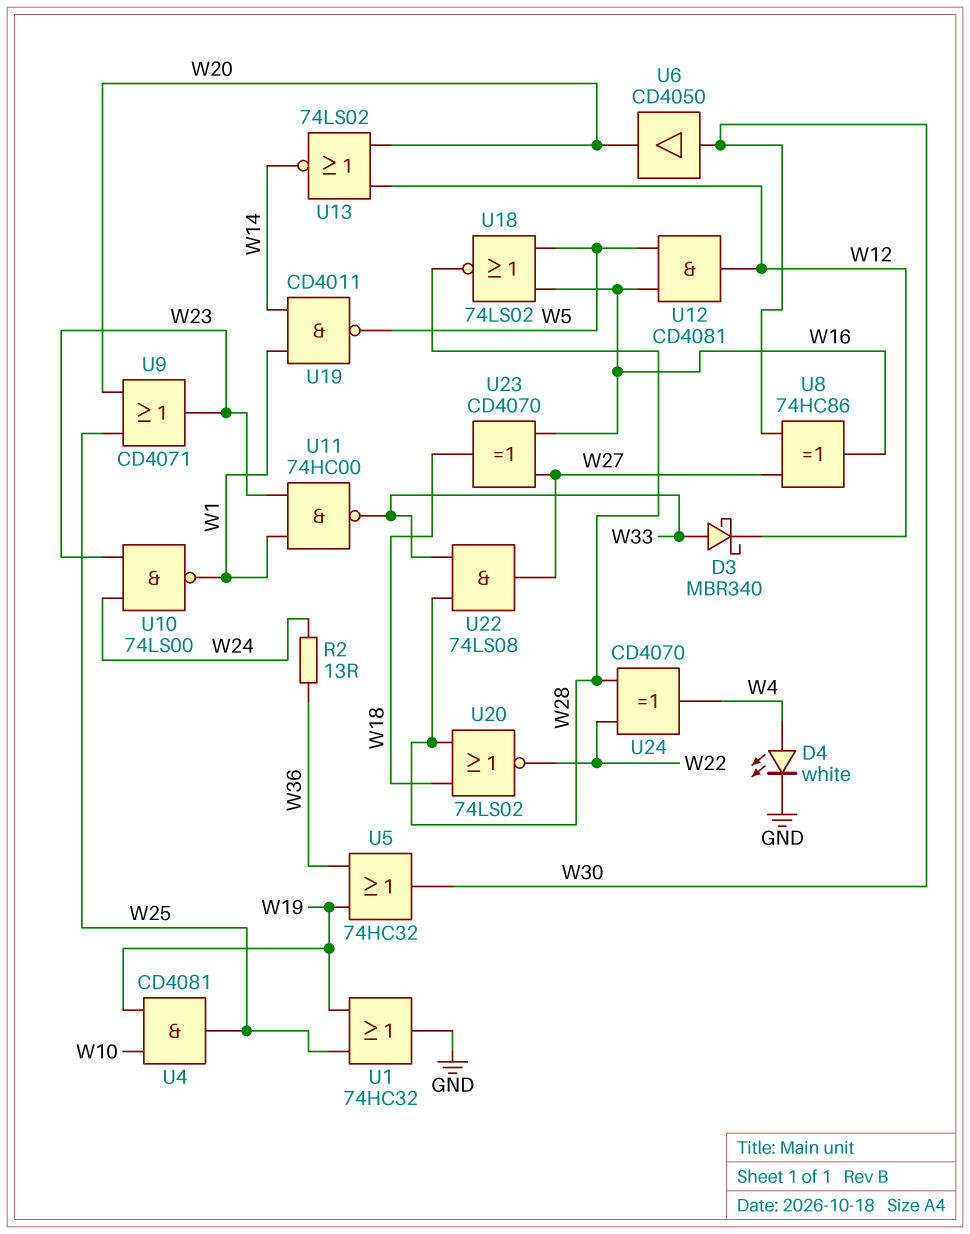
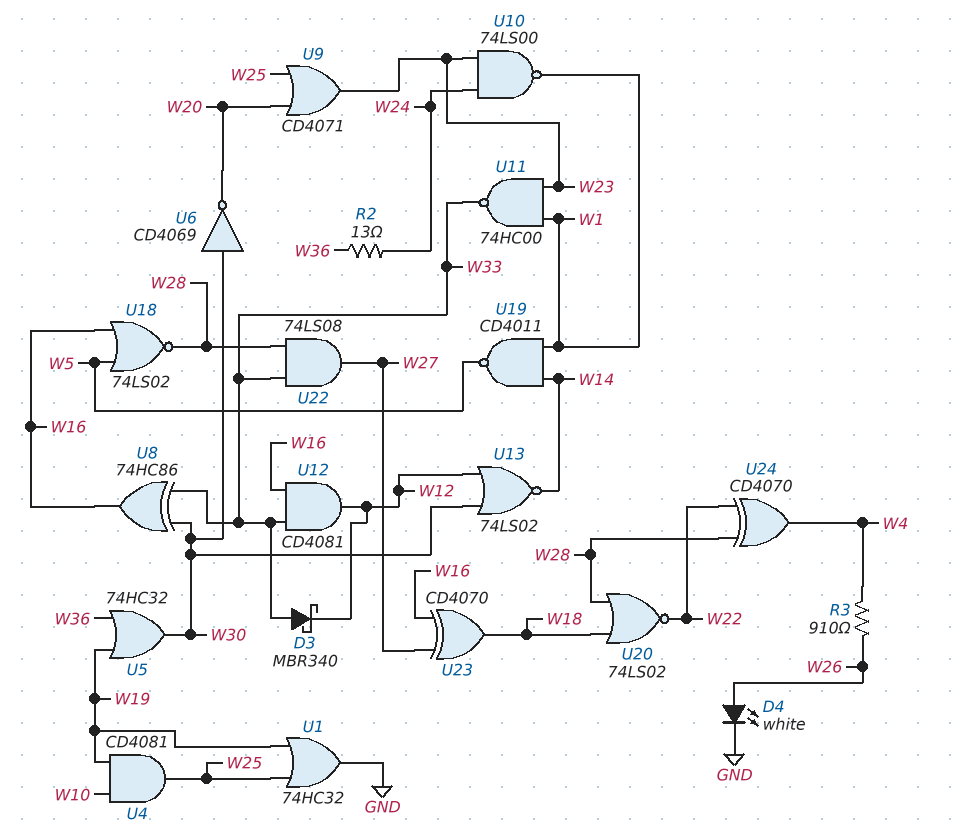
D4: LED white (A W4, K GND) -> LED white (A W26, K GND)
R3: none -> 910 (W4, W26)
U6: buffer CD4050 (in W30, out W20) -> NOT CD4069 (in W30, out W20)
U8: XOR 74HC86 (in W27, in W30, out W16) -> XOR 74HC86 (in W30, in W33, out W16)
U12: AND CD4081 (in W5, in W16, out W12) -> AND CD4081 (in W16, in W33, out W12)
U13: NOR 74LS02 (in W12, in W20, out W14) -> NOR 74LS02 (in W12, in W30, out W14)

